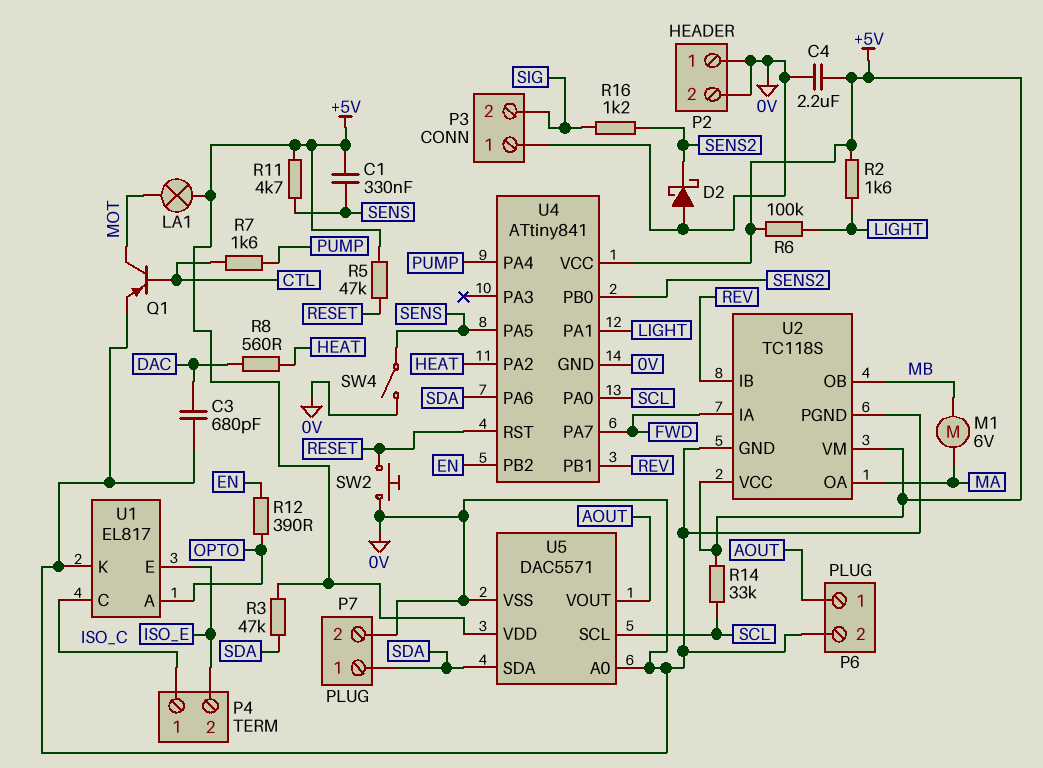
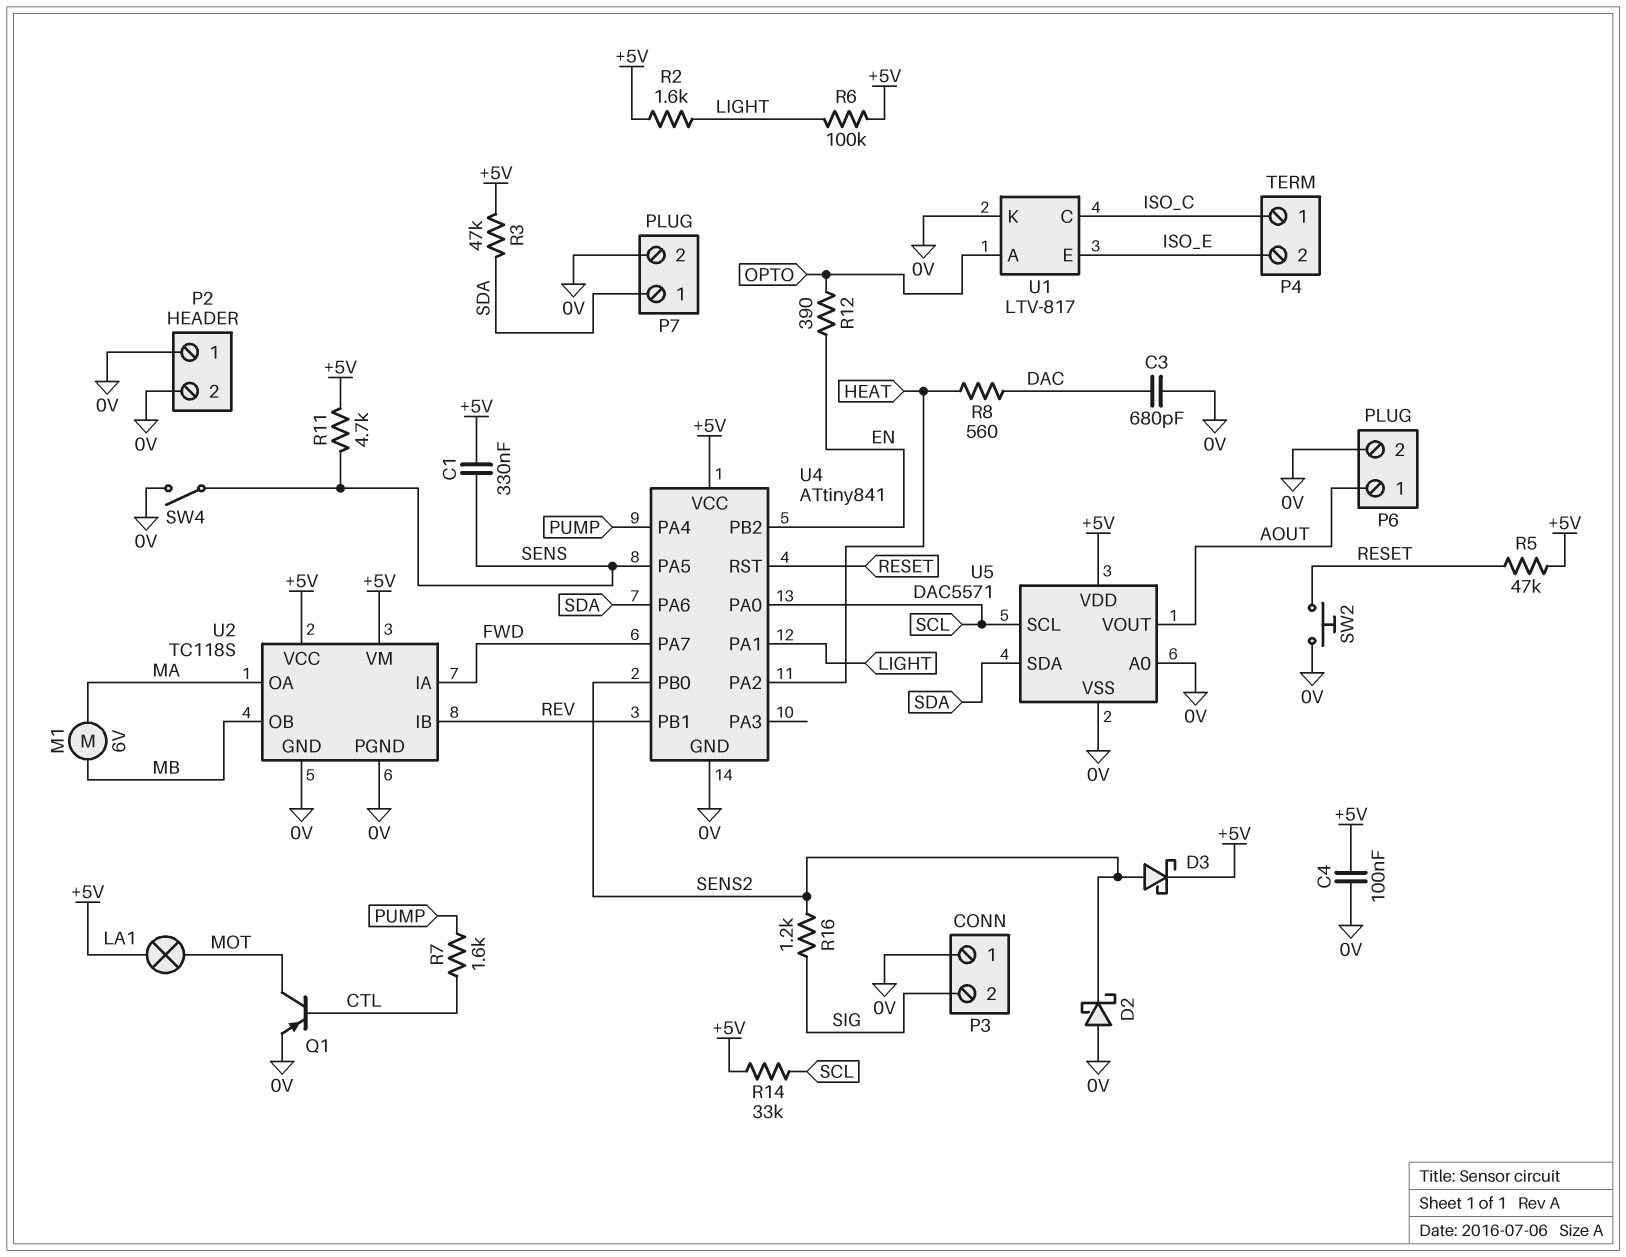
C4: 2.2uF (+5V, 0V) -> 100nF (+5V, 0V)
D3: none -> schottky (A SENS2, K +5V)
U1: EL817 -> LTV-817

